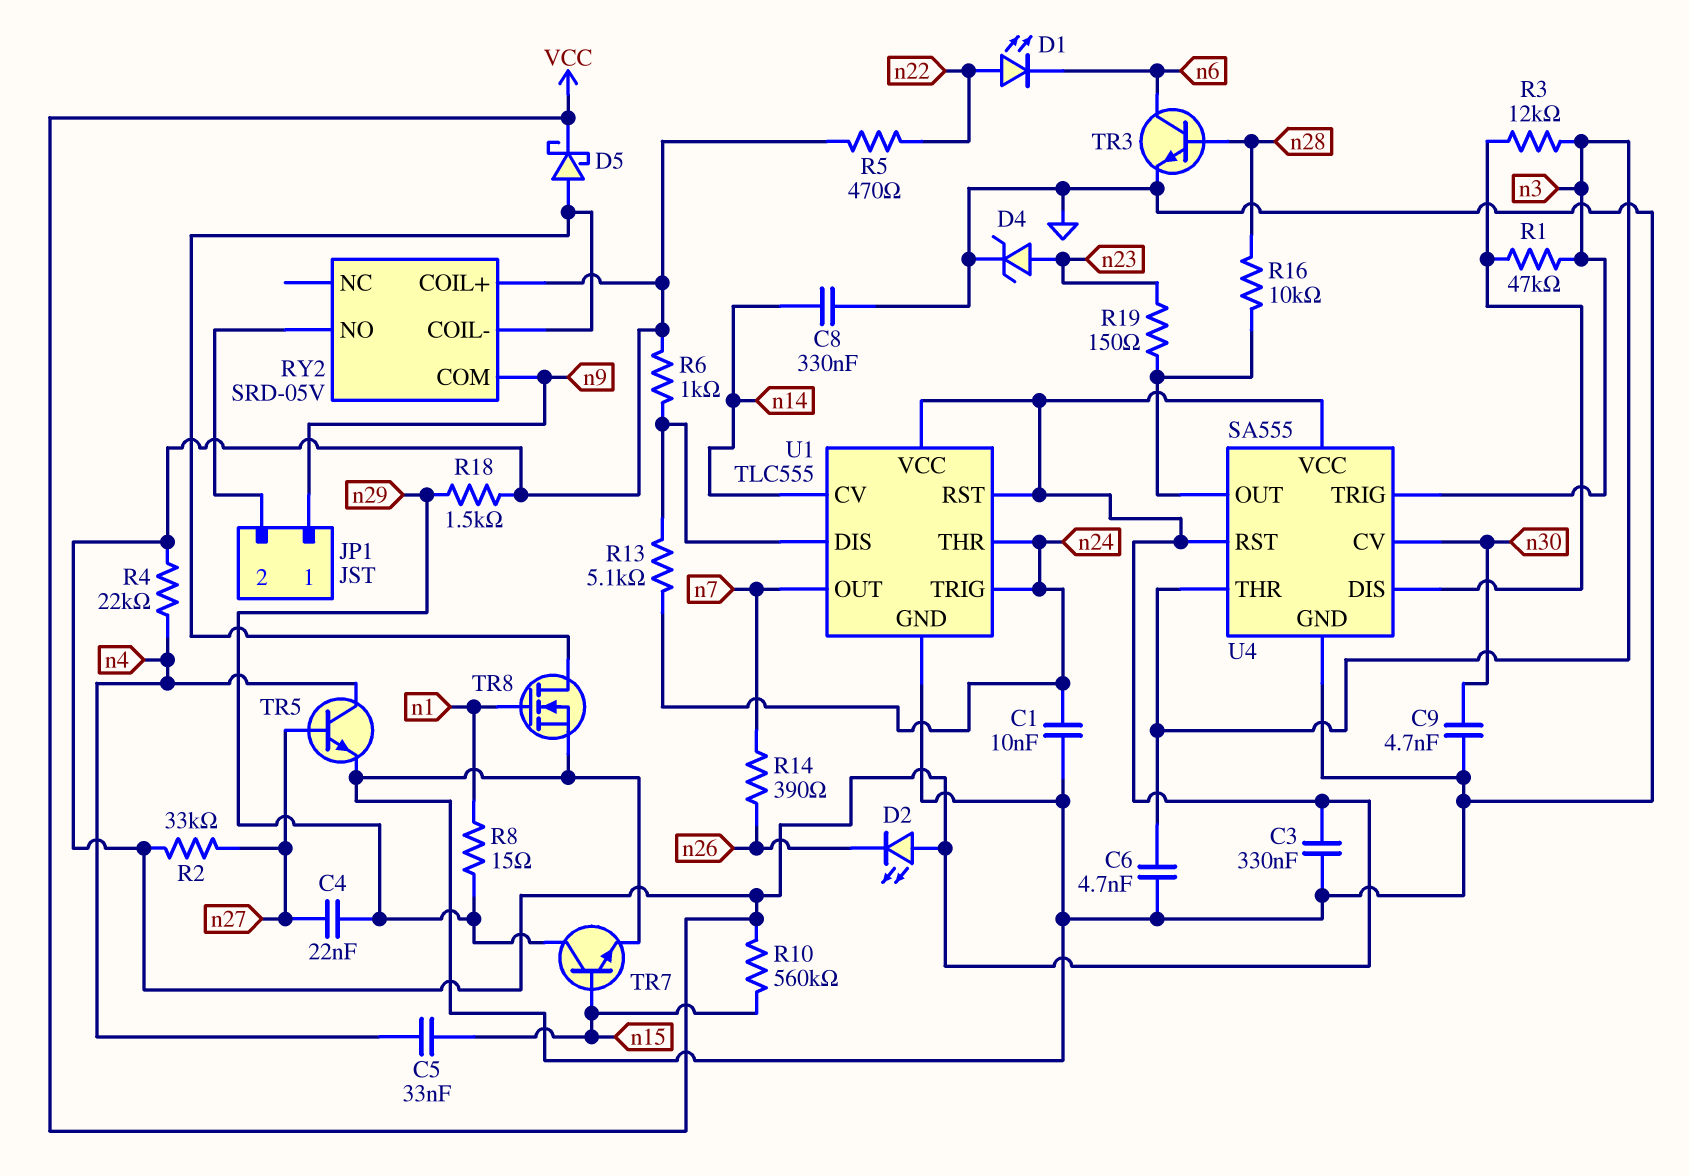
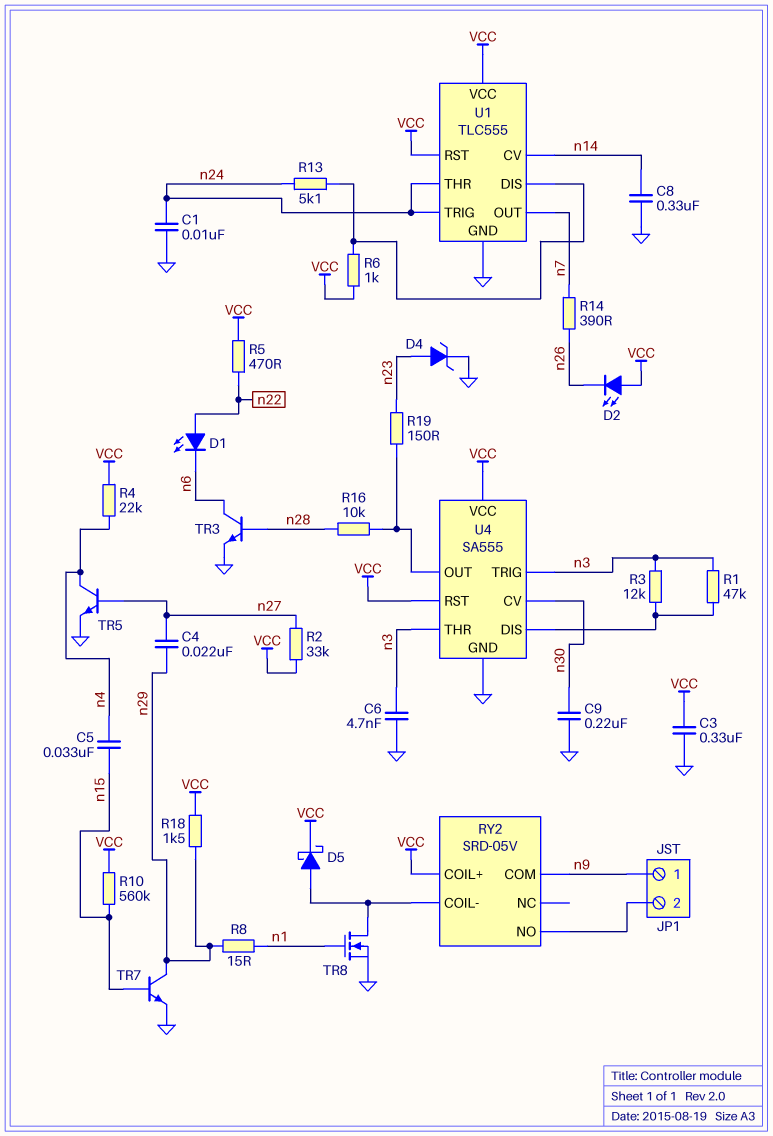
C9: 4.7nF (GND, n30) -> 220nF (GND, n30)

